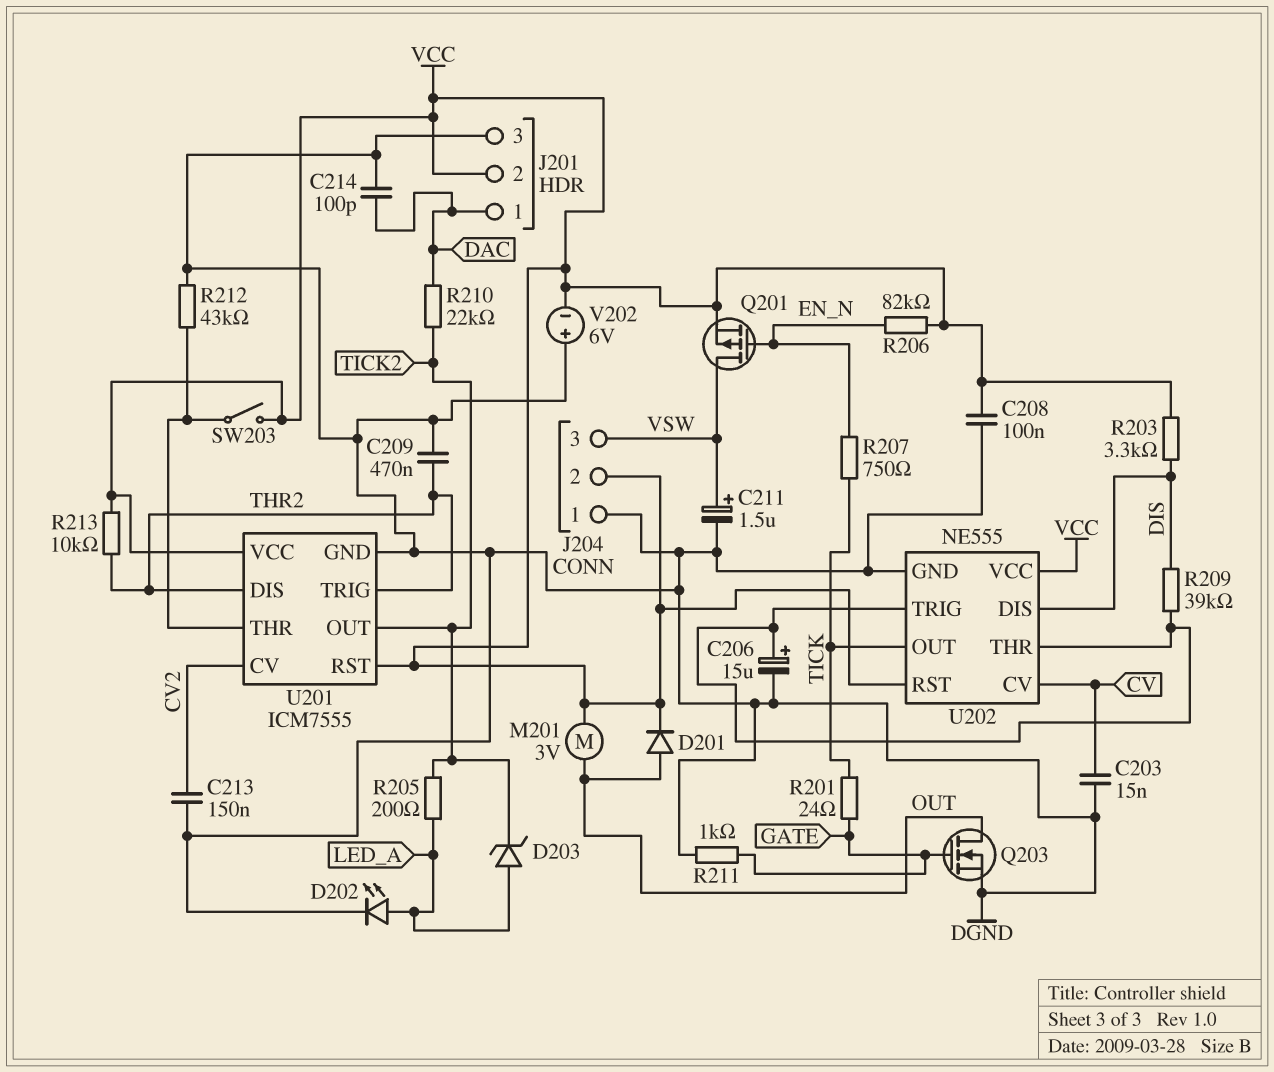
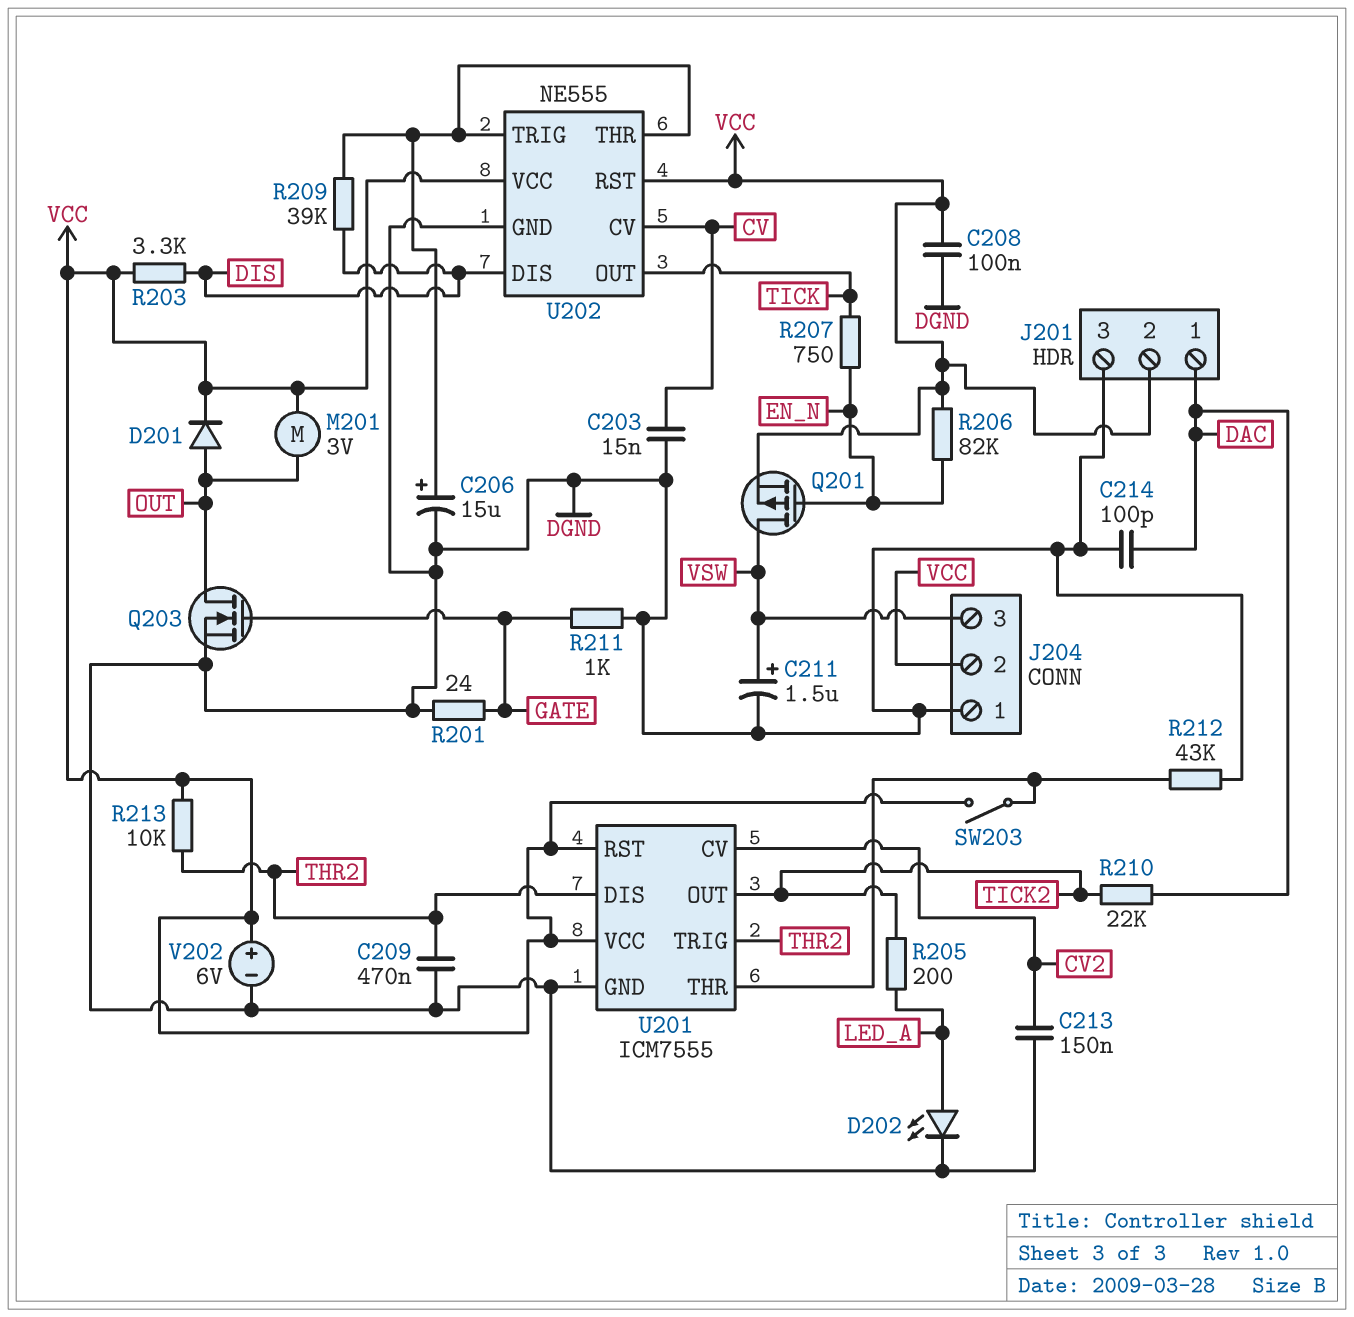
D203: zener (A LED_A, K TICK2) -> none
R201: 24 (GATE, TICK) -> 24 (DGND, GATE)
V202: 6V (plus DGND, minus VCC) -> 6V (plus VCC, minus DGND)

